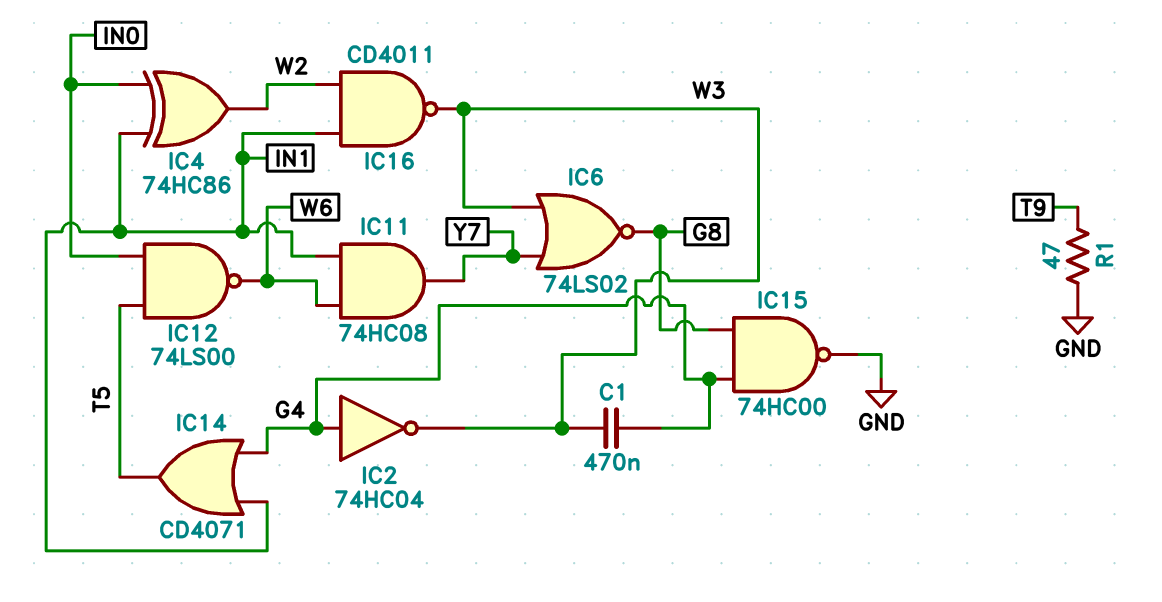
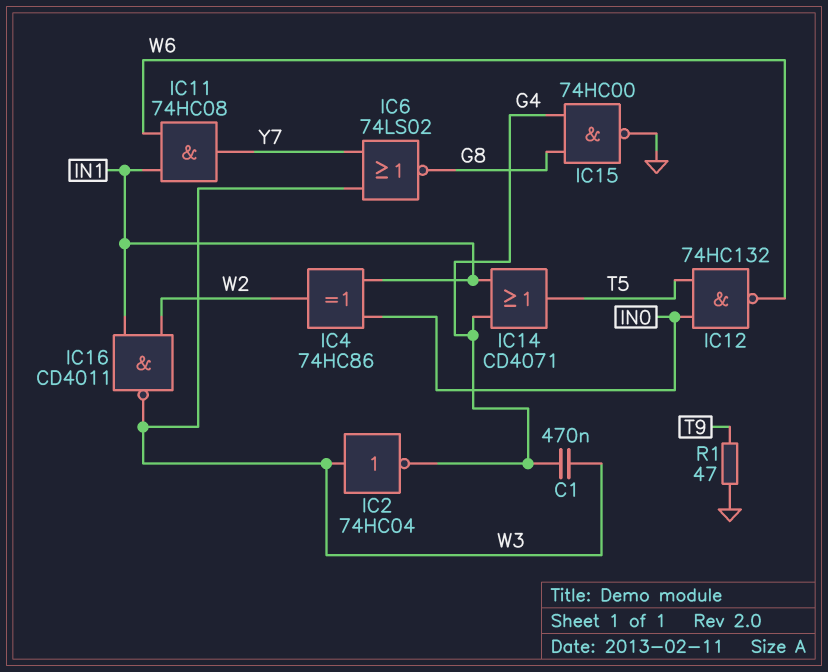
IC2: NOT 74HC04 (in G4, out W3) -> NOT 74HC04 (in W3, out G4)
IC12: NAND 74LS00 (in IN0, in T5, out W6) -> NAND 74HC132 (in IN0, in T5, out W6)

